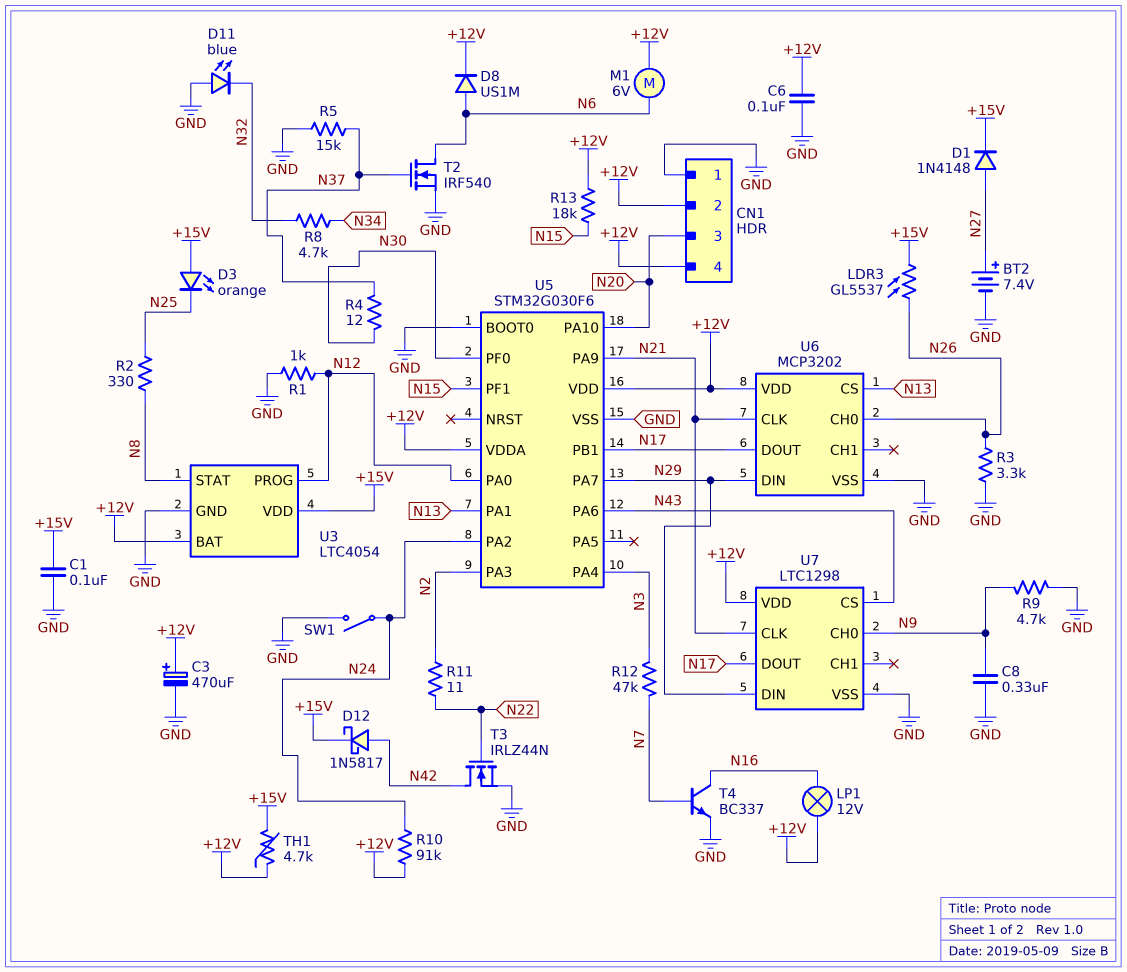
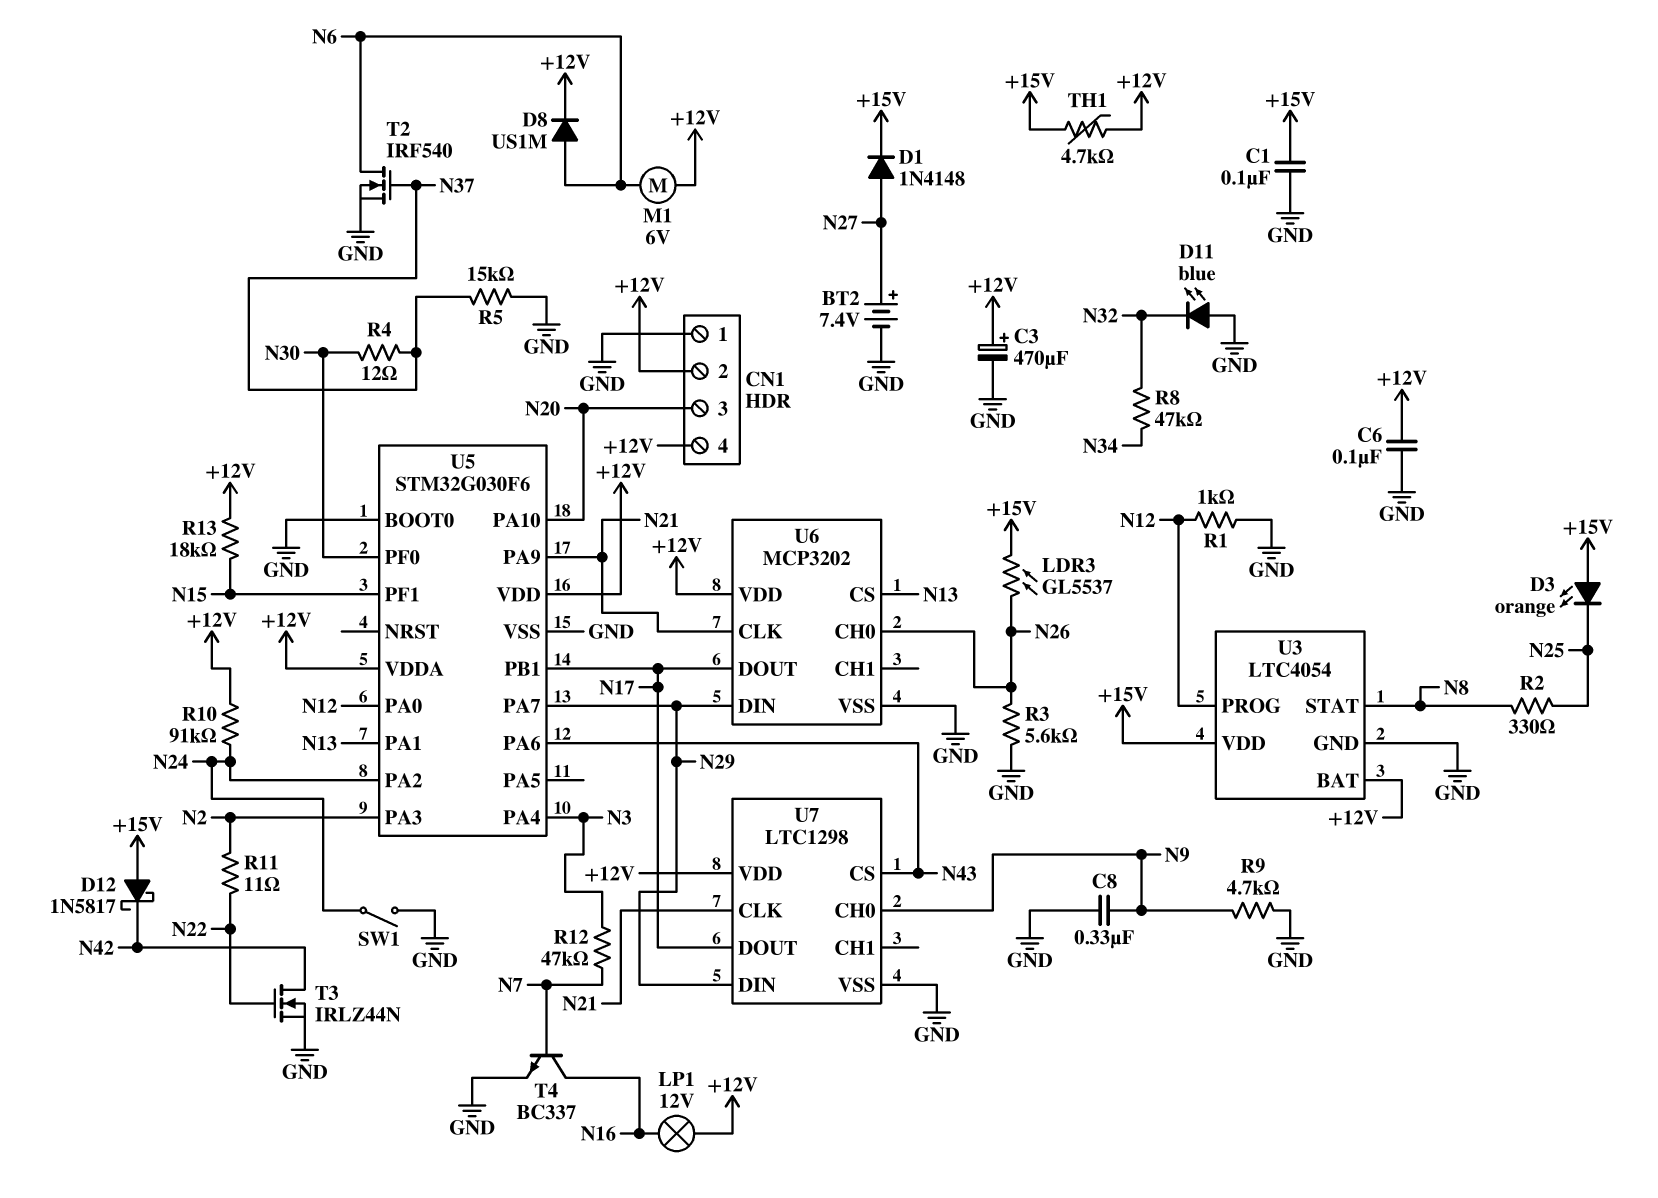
D12: schottky 1N5817 (A N42, K +15V) -> schottky 1N5817 (A +15V, K N42)
R3: 3.3k (GND, N26) -> 5.6k (GND, N26)
R8: 4.7k (N32, N34) -> 47k (N32, N34)

